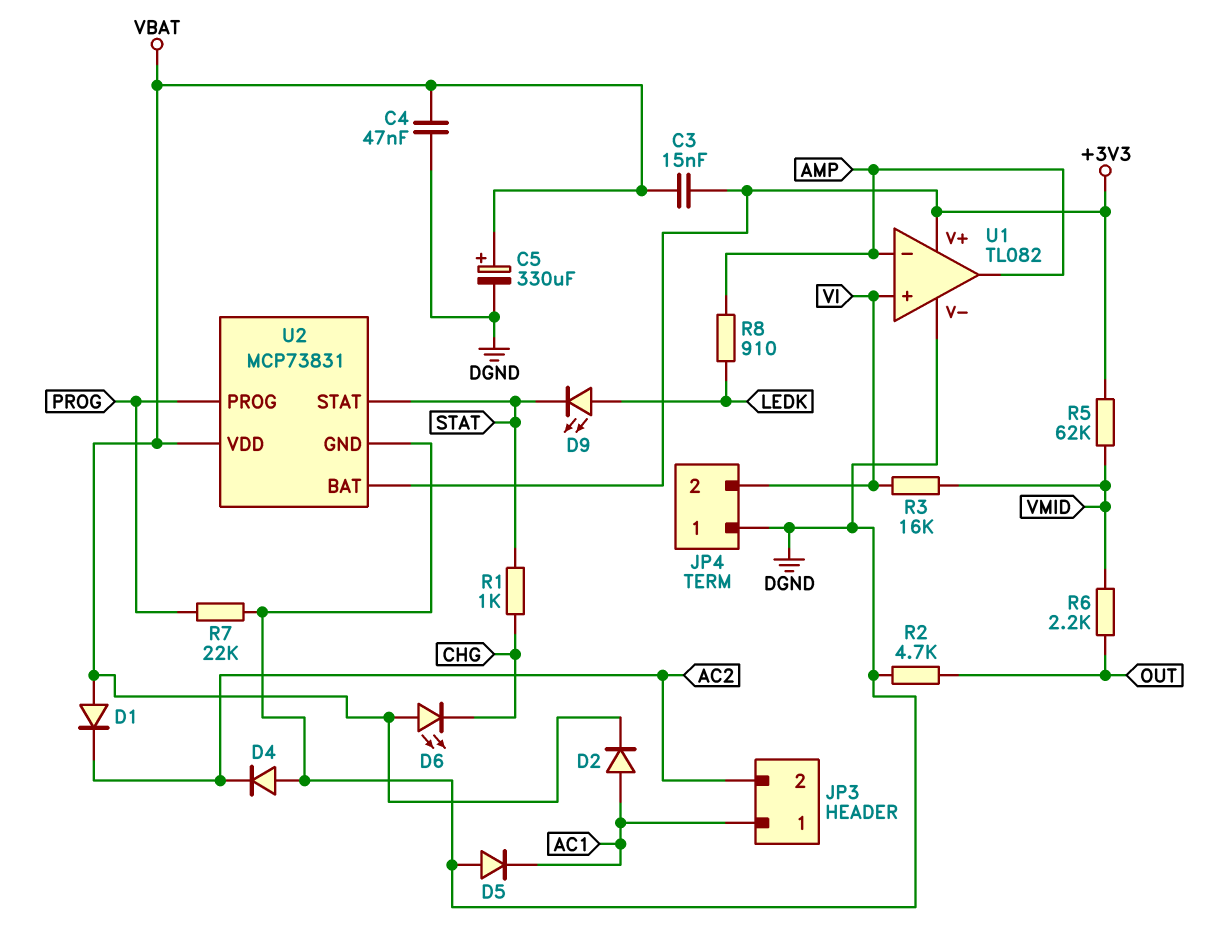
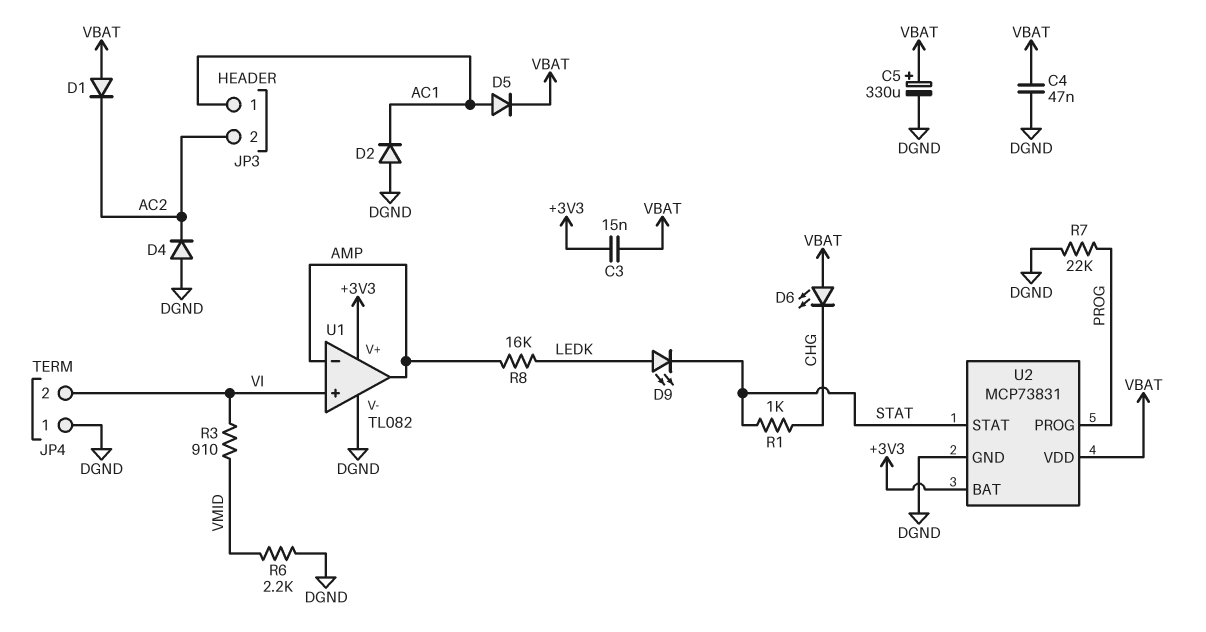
D2: diode (A AC1, K VBAT) -> diode (A DGND, K AC1)
D5: diode (A DGND, K AC1) -> diode (A AC1, K VBAT)
R2: 4.7k (DGND, OUT) -> none
R3: 16k (VI, VMID) -> 910 (VI, VMID)
R5: 62k (+3V3, VMID) -> none
R6: 2.2k (OUT, VMID) -> 2.2k (DGND, VMID)
R8: 910 (AMP, LEDK) -> 16k (AMP, LEDK)

